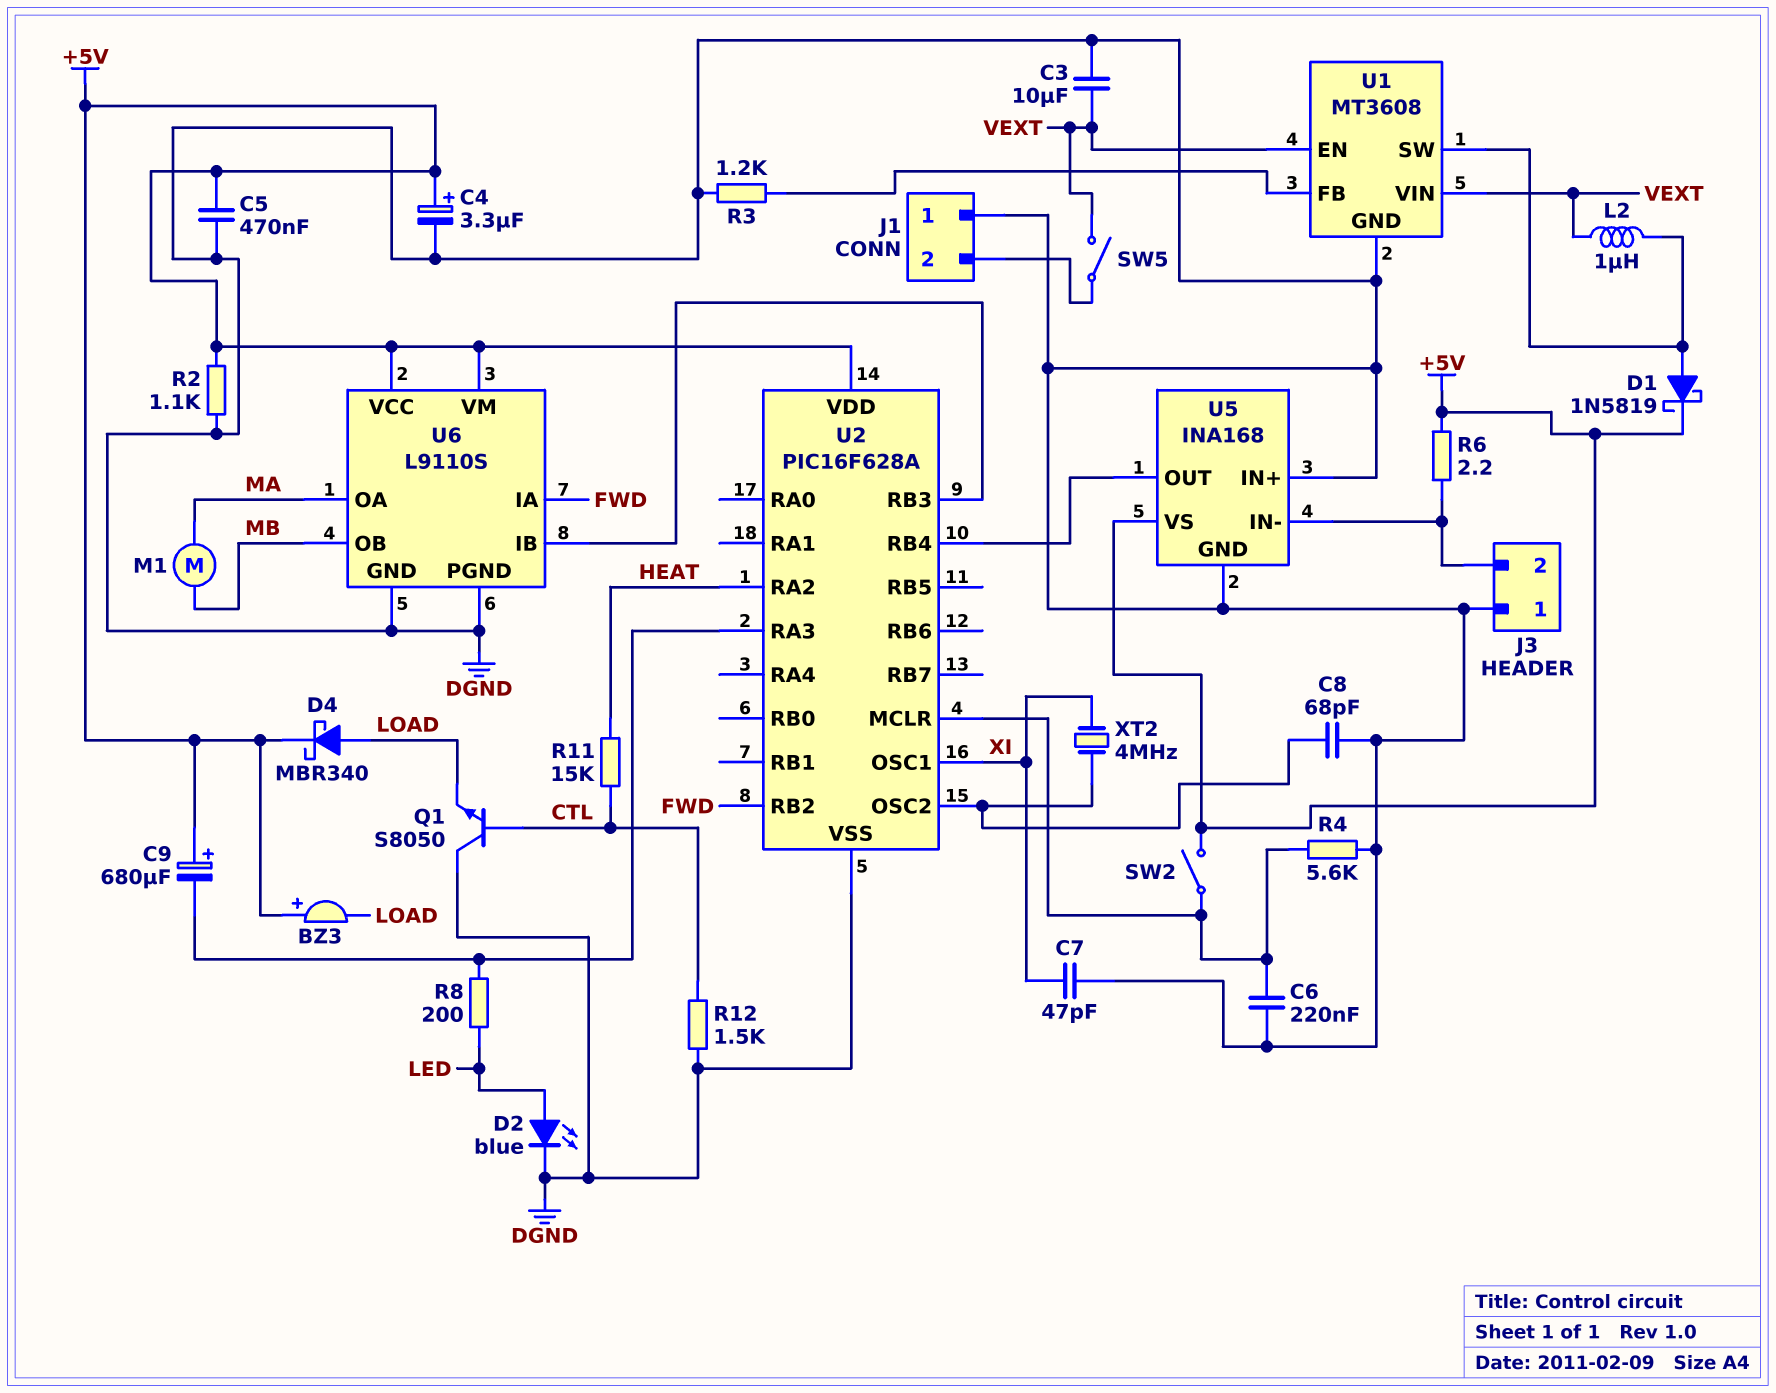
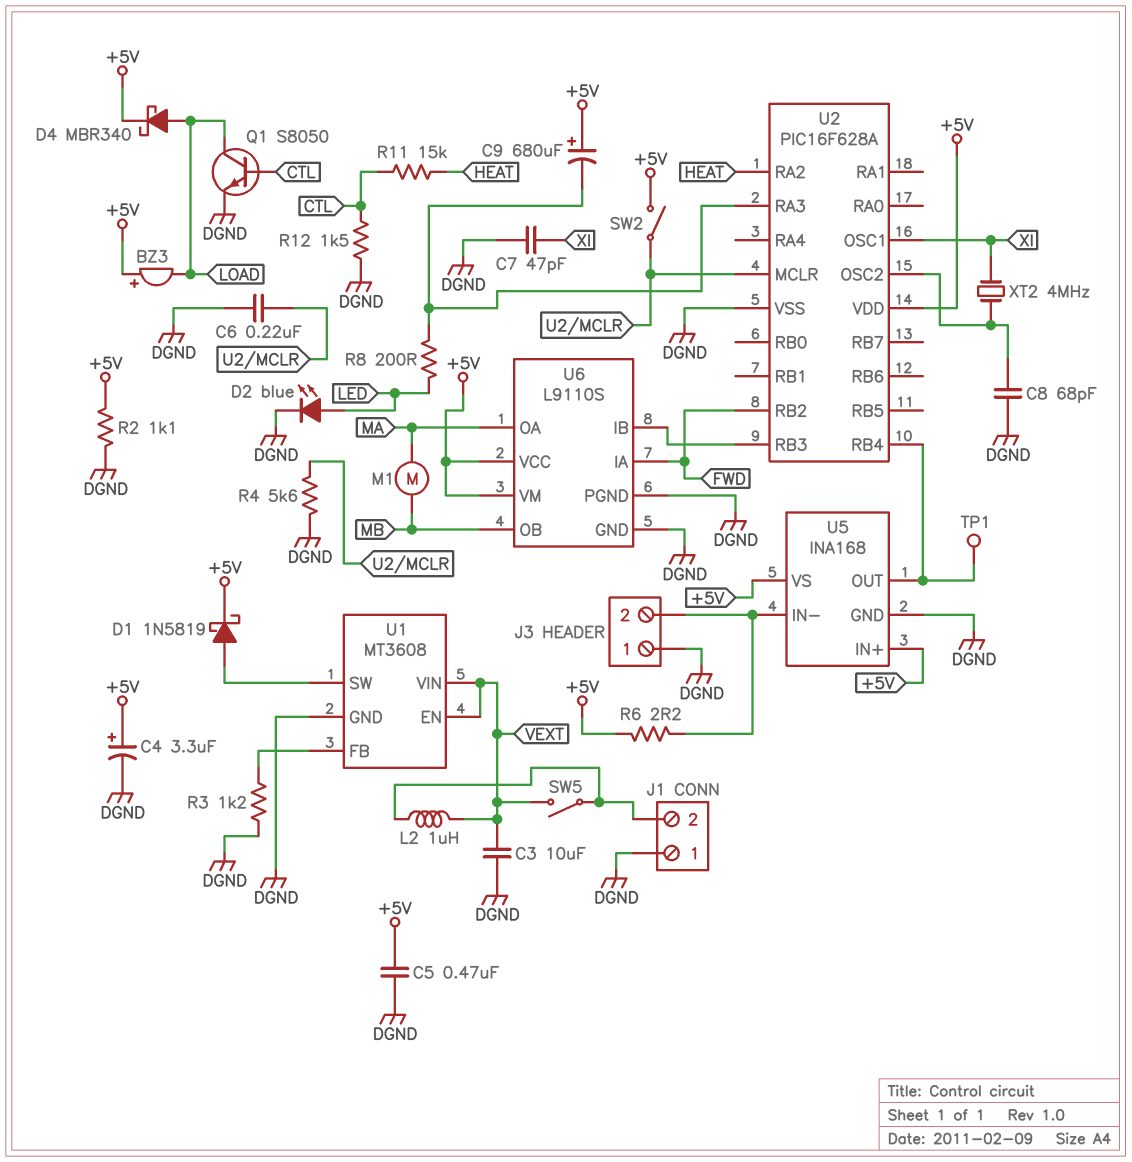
L2: 1uH (U1/SW, VEXT) -> 1uH (J1/2, VEXT)
Q1: NPN S8050 (B CTL, C DGND, E LOAD) -> NPN S8050 (B CTL, C LOAD, E DGND)
TP1: none -> test point (U2/RB4)
U5 pin IN+: DGND -> +5V

